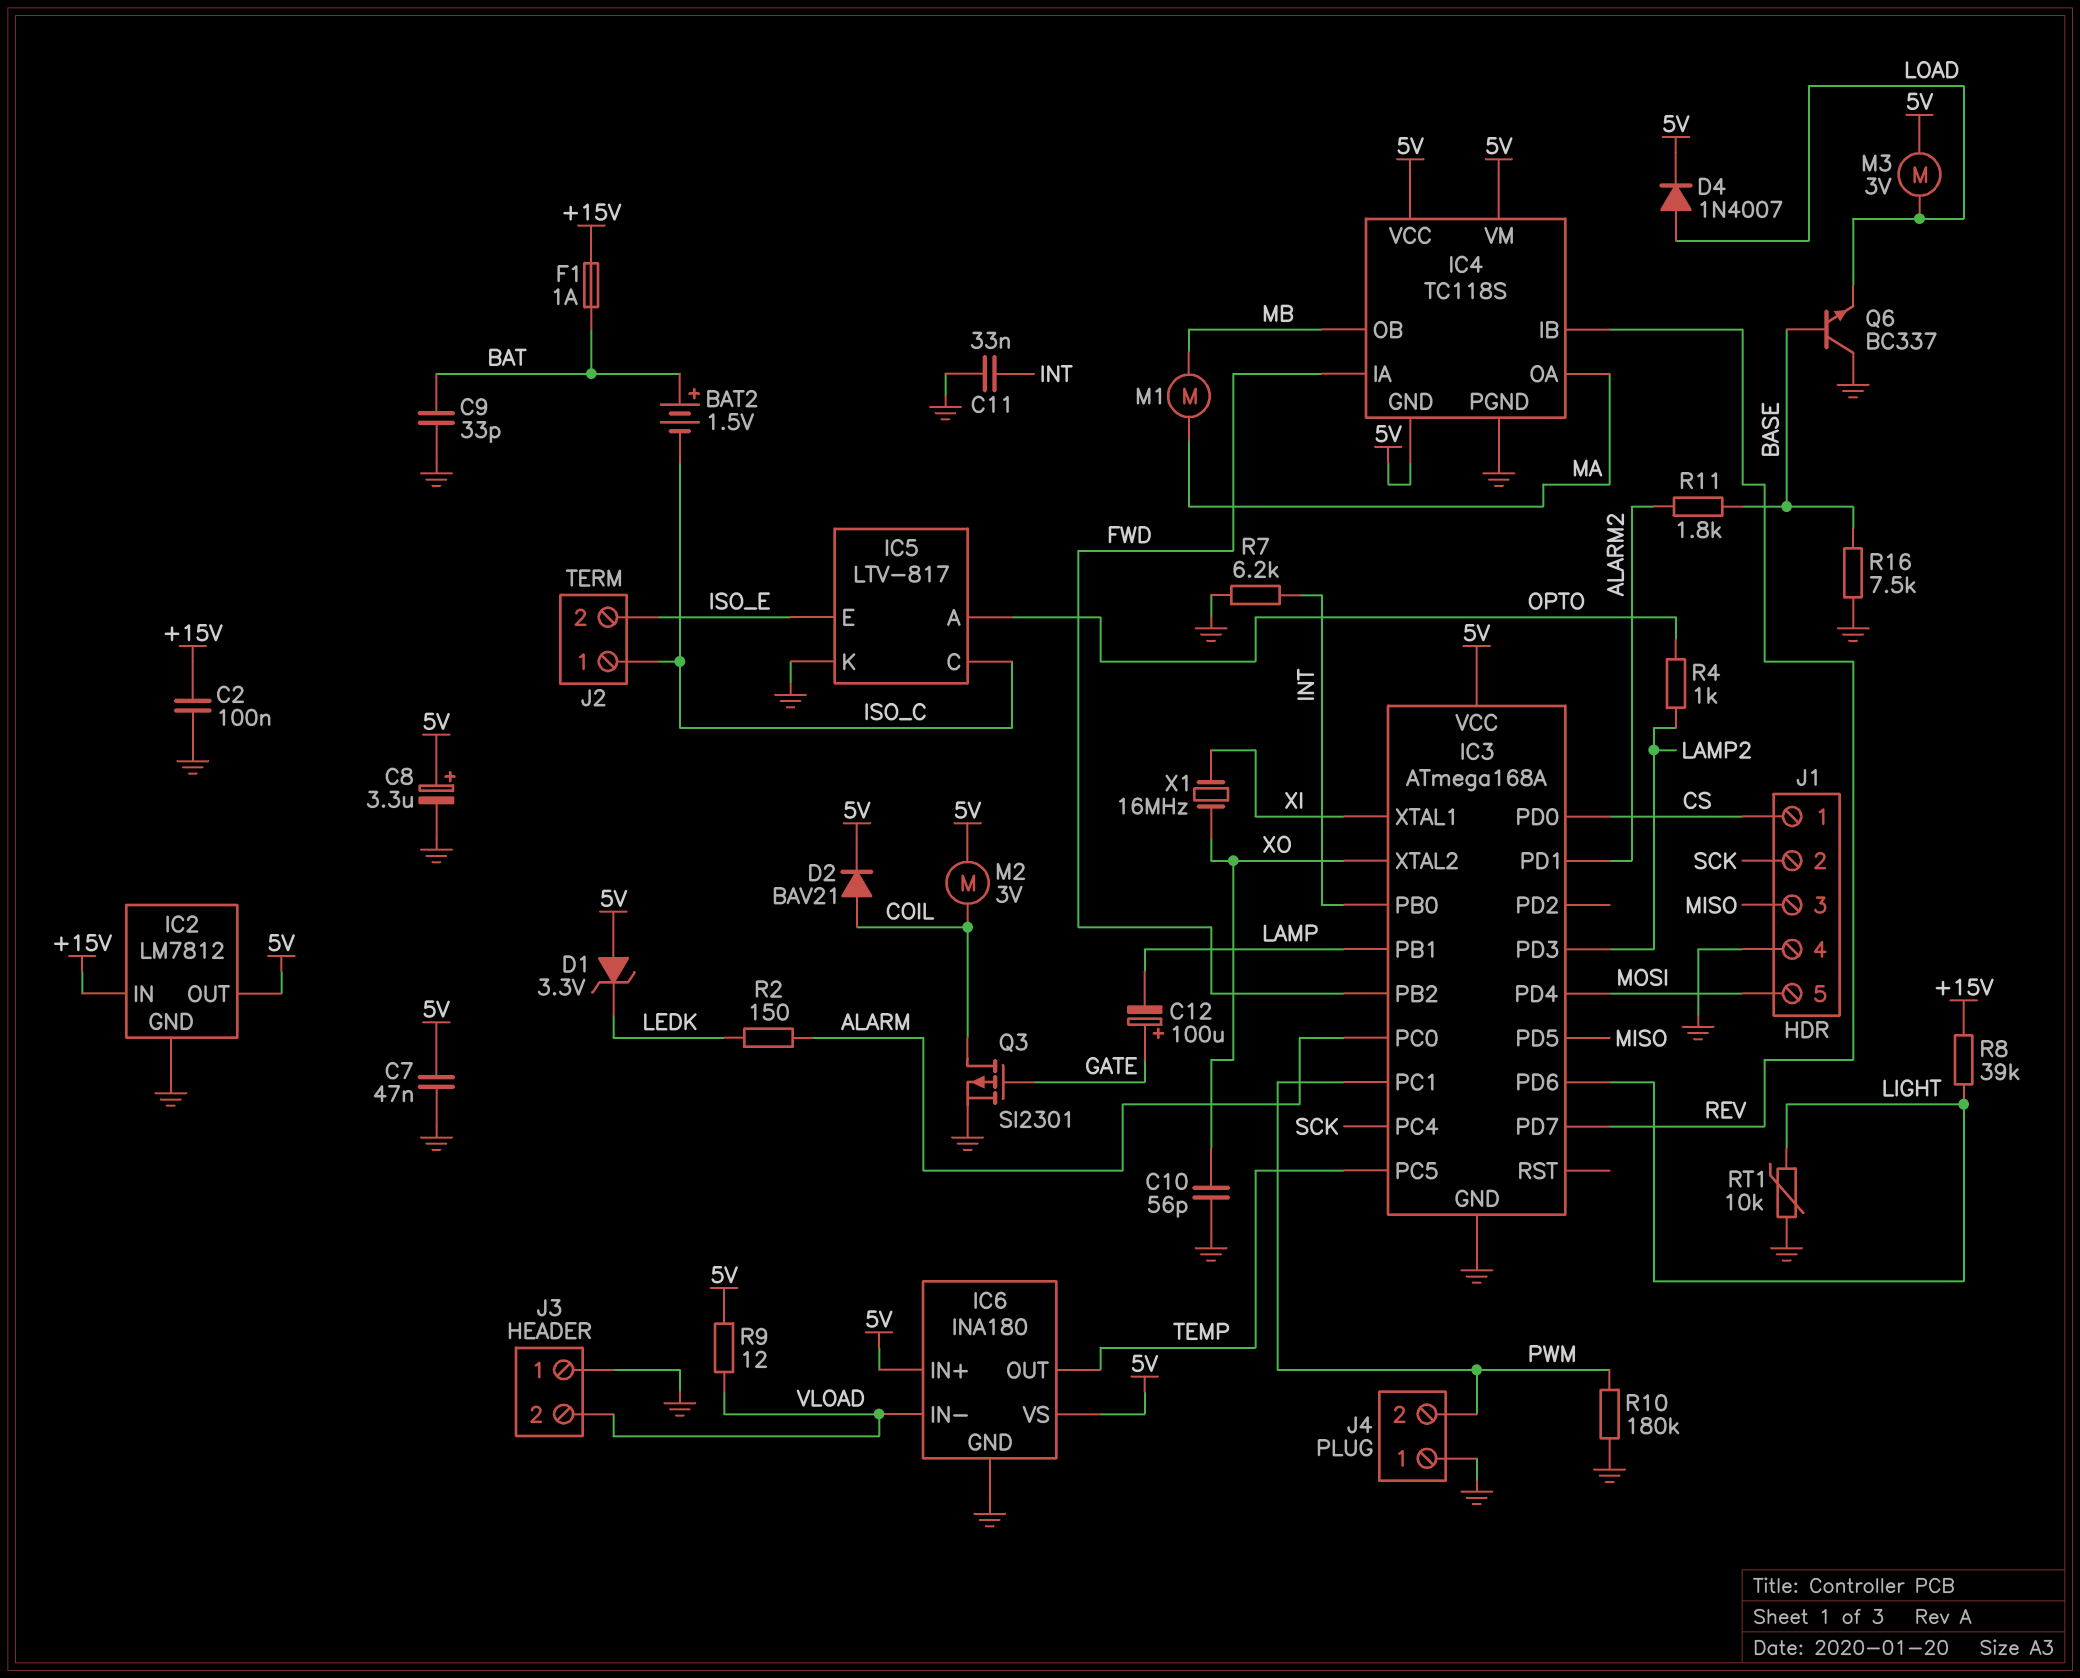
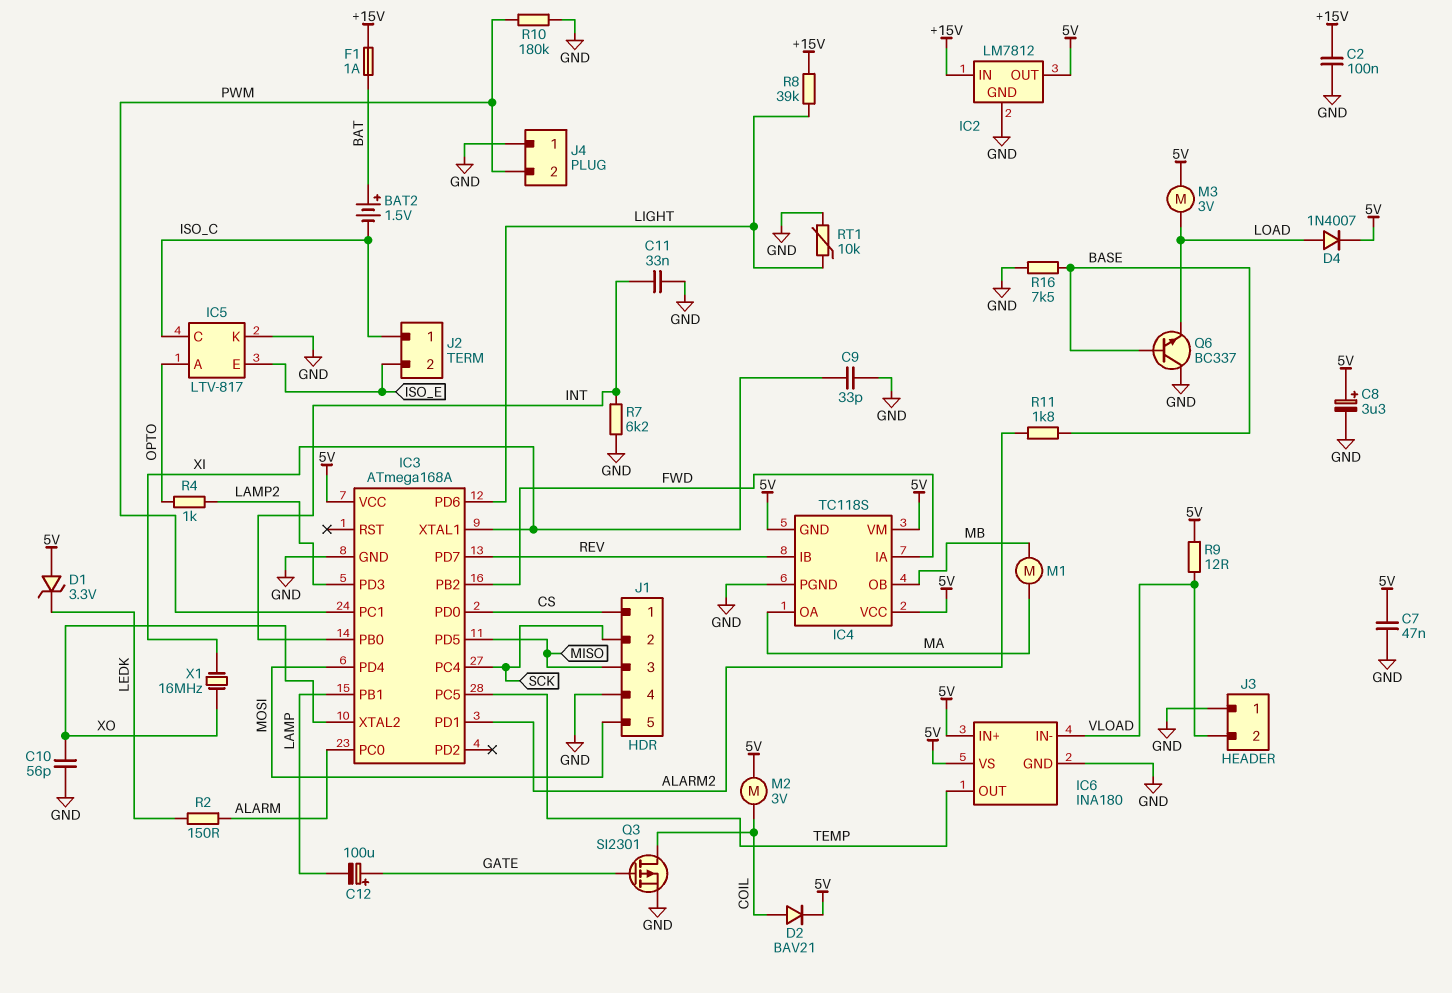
C9: 33pF (BAT, GND) -> 33pF (GND, XI)

